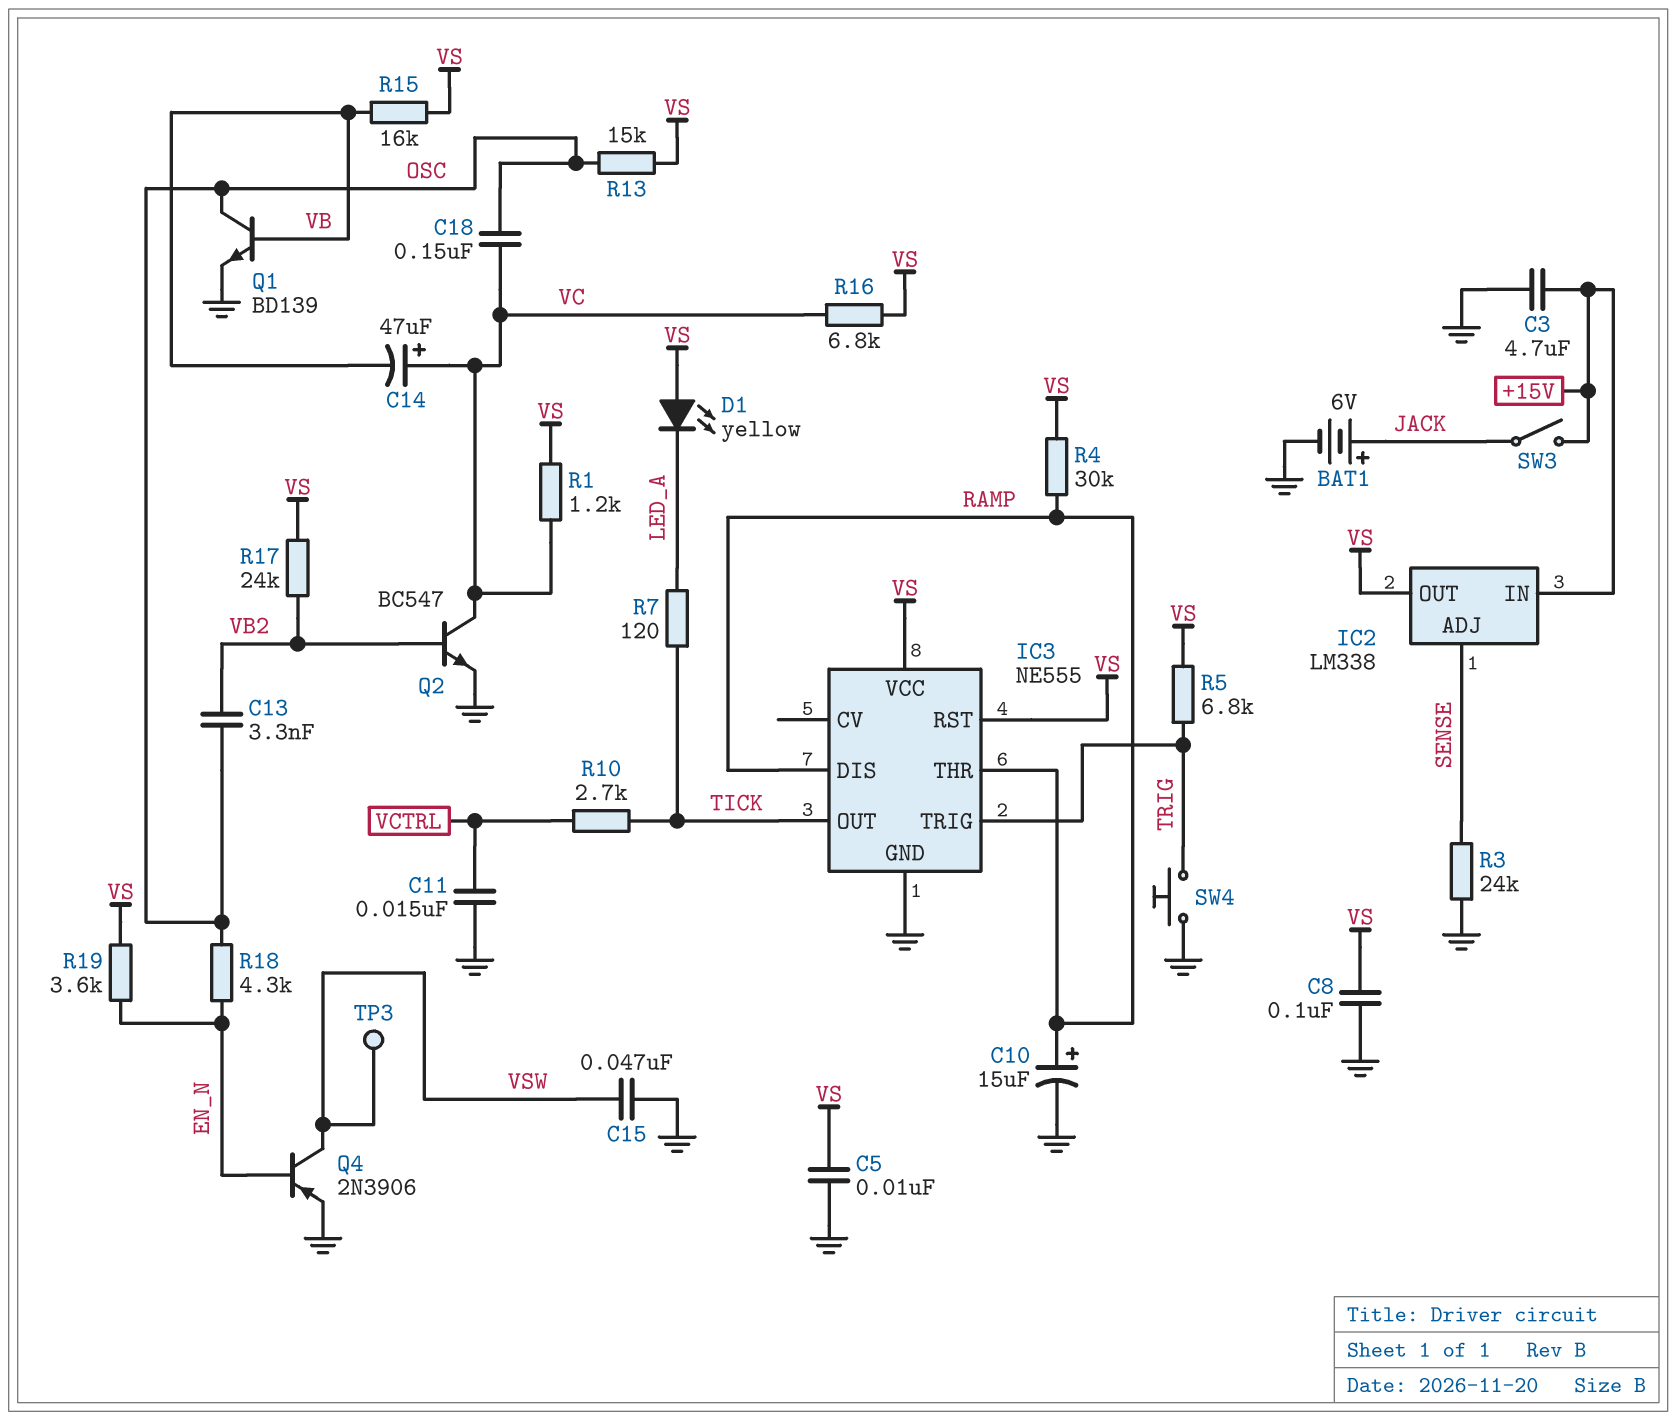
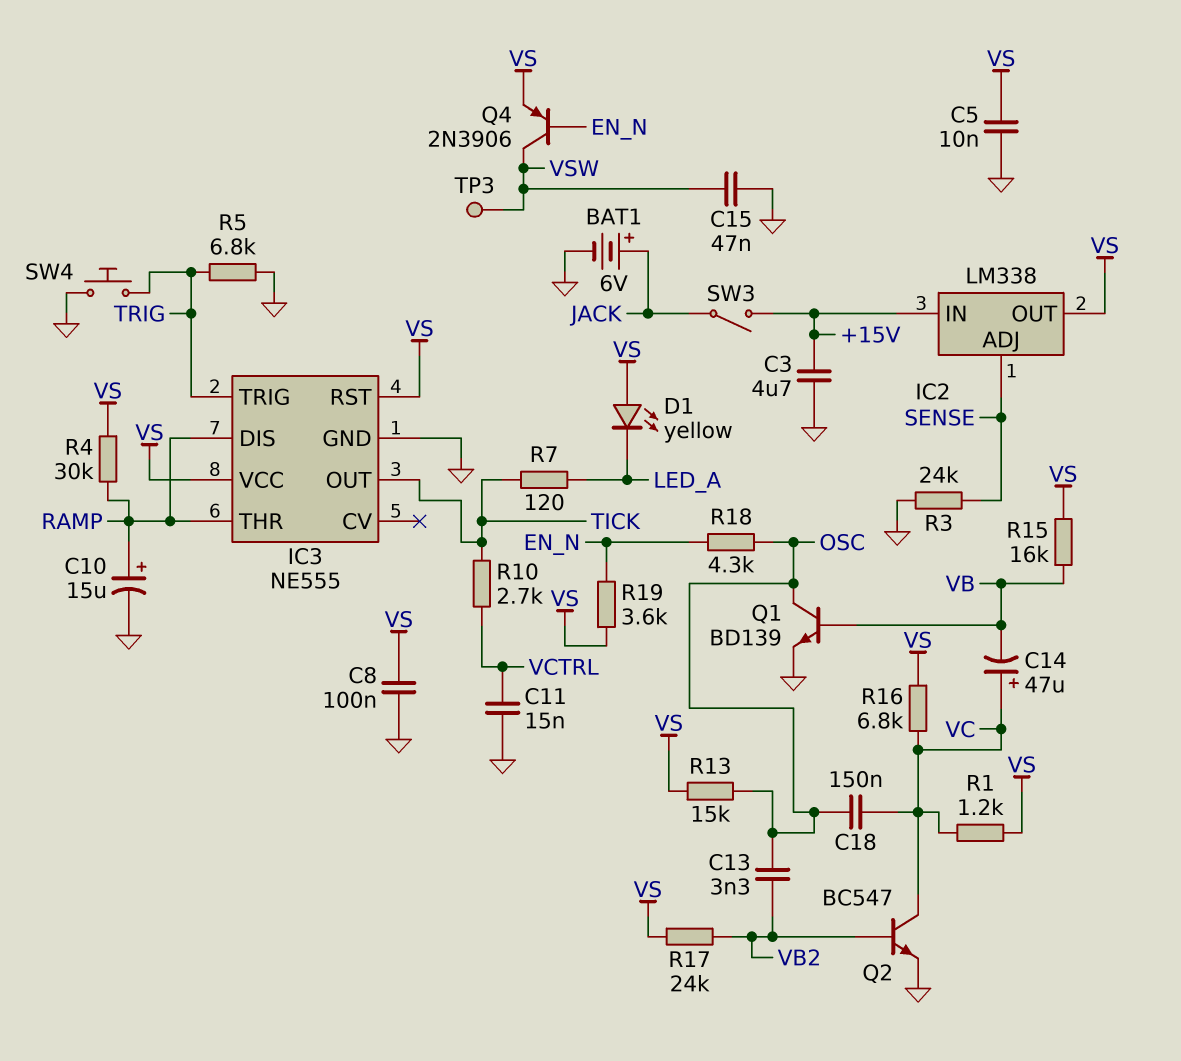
Q4: PNP 2N3906 (B EN_N, C VSW, E GND) -> PNP 2N3906 (B EN_N, C VSW, E VS)
R5: 6.8k (TRIG, VS) -> 6.8k (GND, TRIG)

